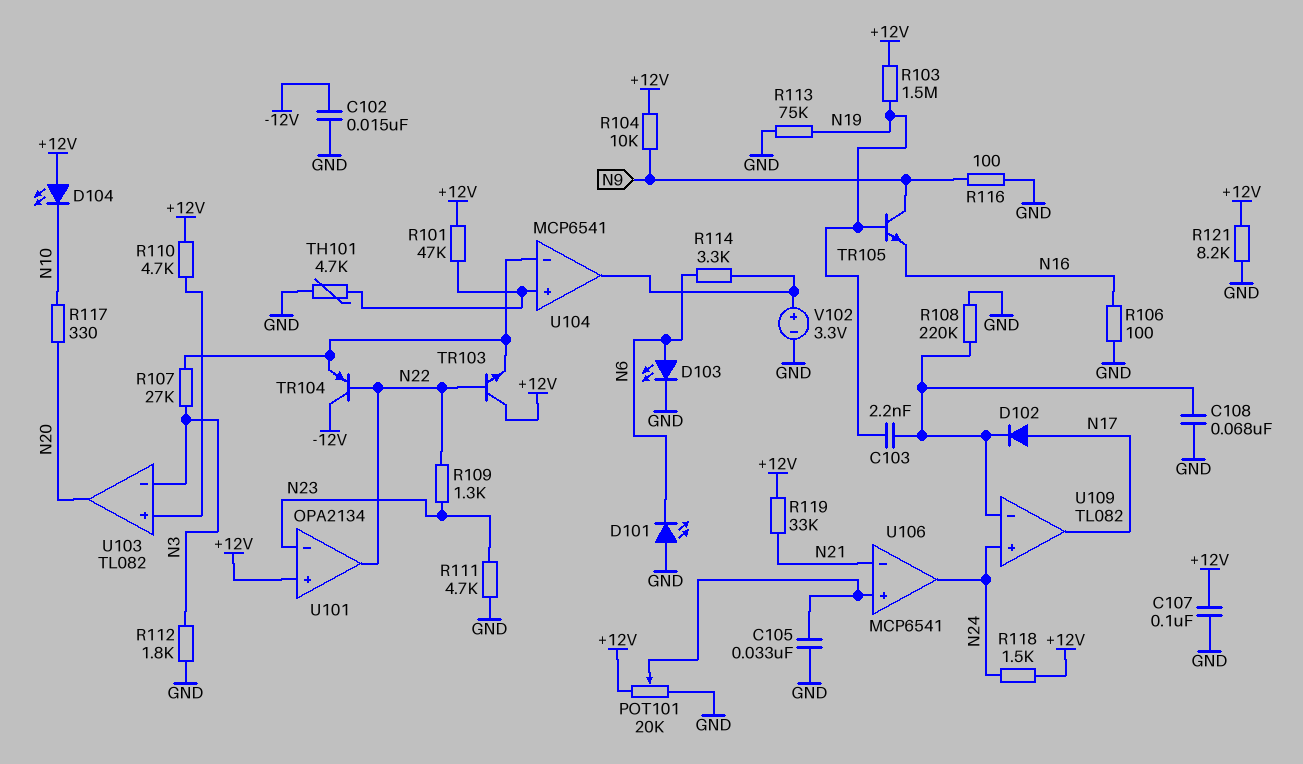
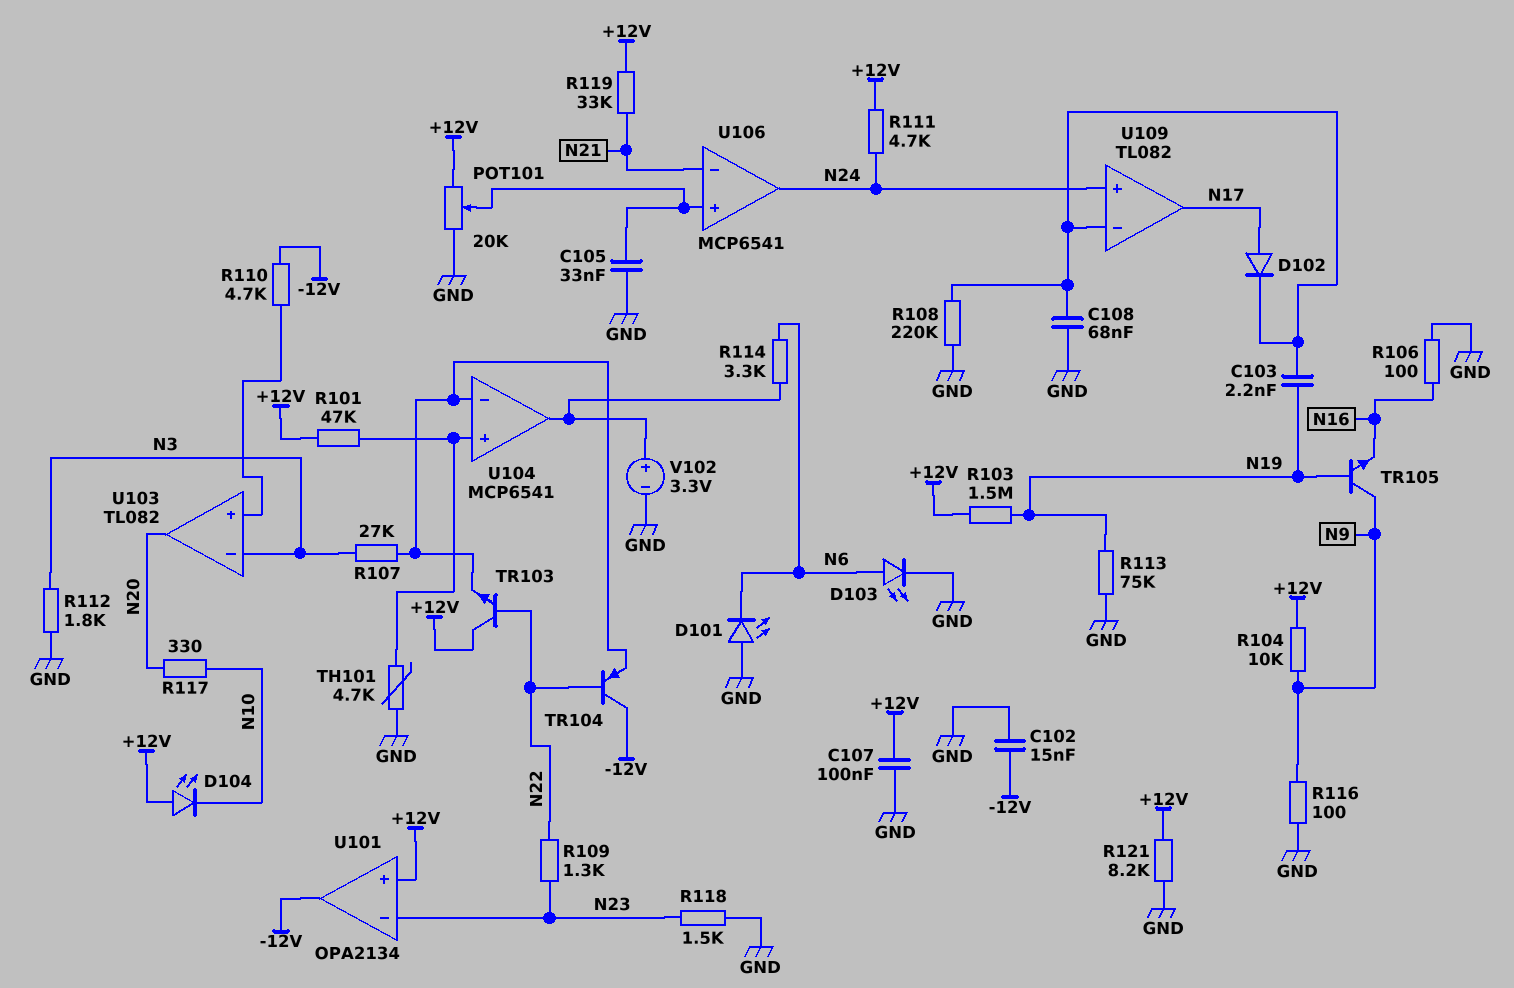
R110: 4.7k (+12V, U103/in+) -> 4.7k (-12V, U103/in+)
R111: 4.7k (GND, N23) -> 4.7k (+12V, N24)
R118: 1.5k (+12V, N24) -> 1.5k (GND, N23)
U101 pin out: N22 -> -12V

